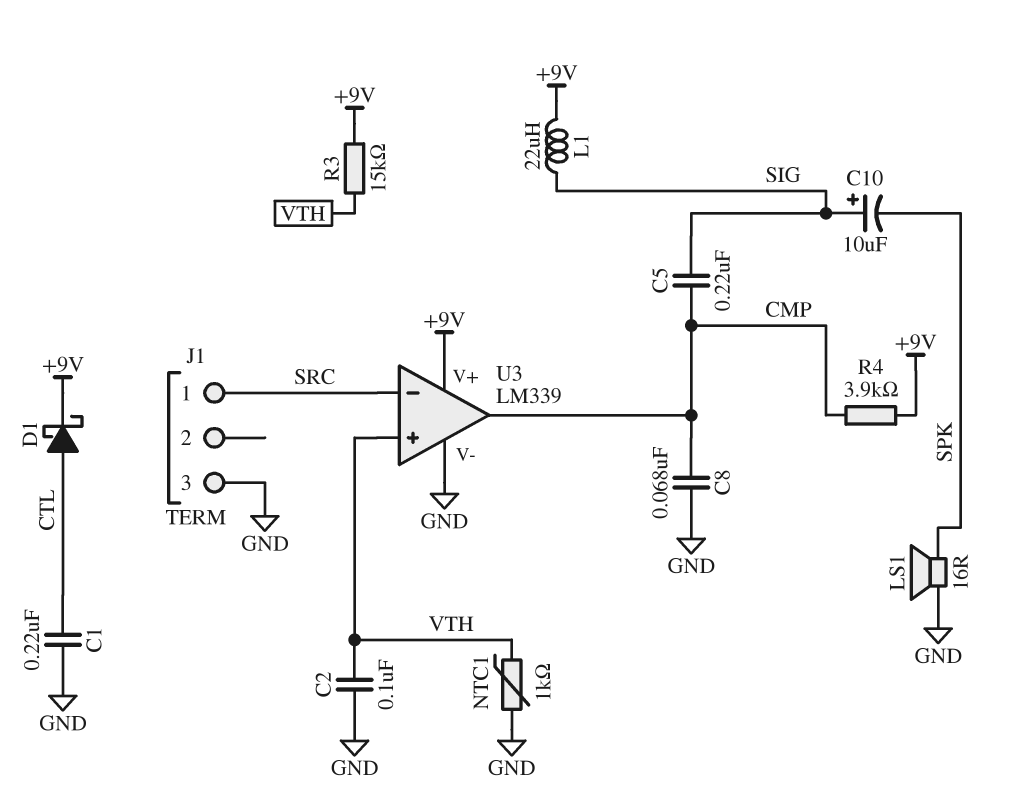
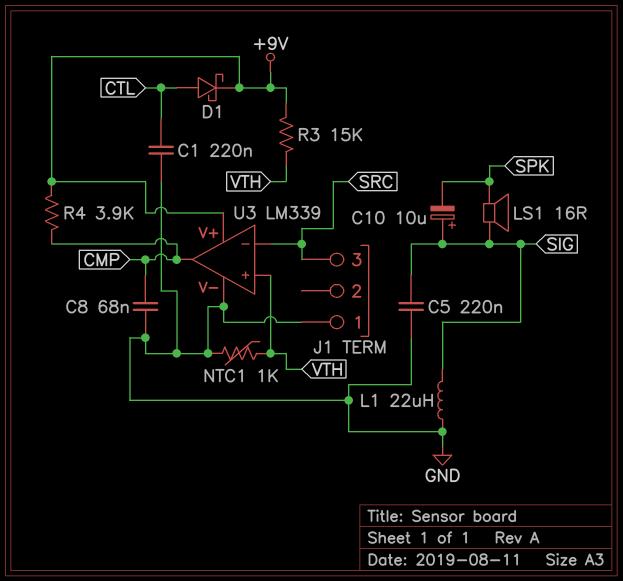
C2: 100nF (GND, VTH) -> none
C5: 220nF (CMP, SIG) -> 220nF (GND, SIG)
J1 pin 1: SRC -> GND
J1 pin 3: GND -> SRC
L1: 22uH (+9V, SIG) -> 22uH (GND, SIG)
LS1: speaker 16R (GND, SPK) -> speaker 16R (SIG, SPK)

